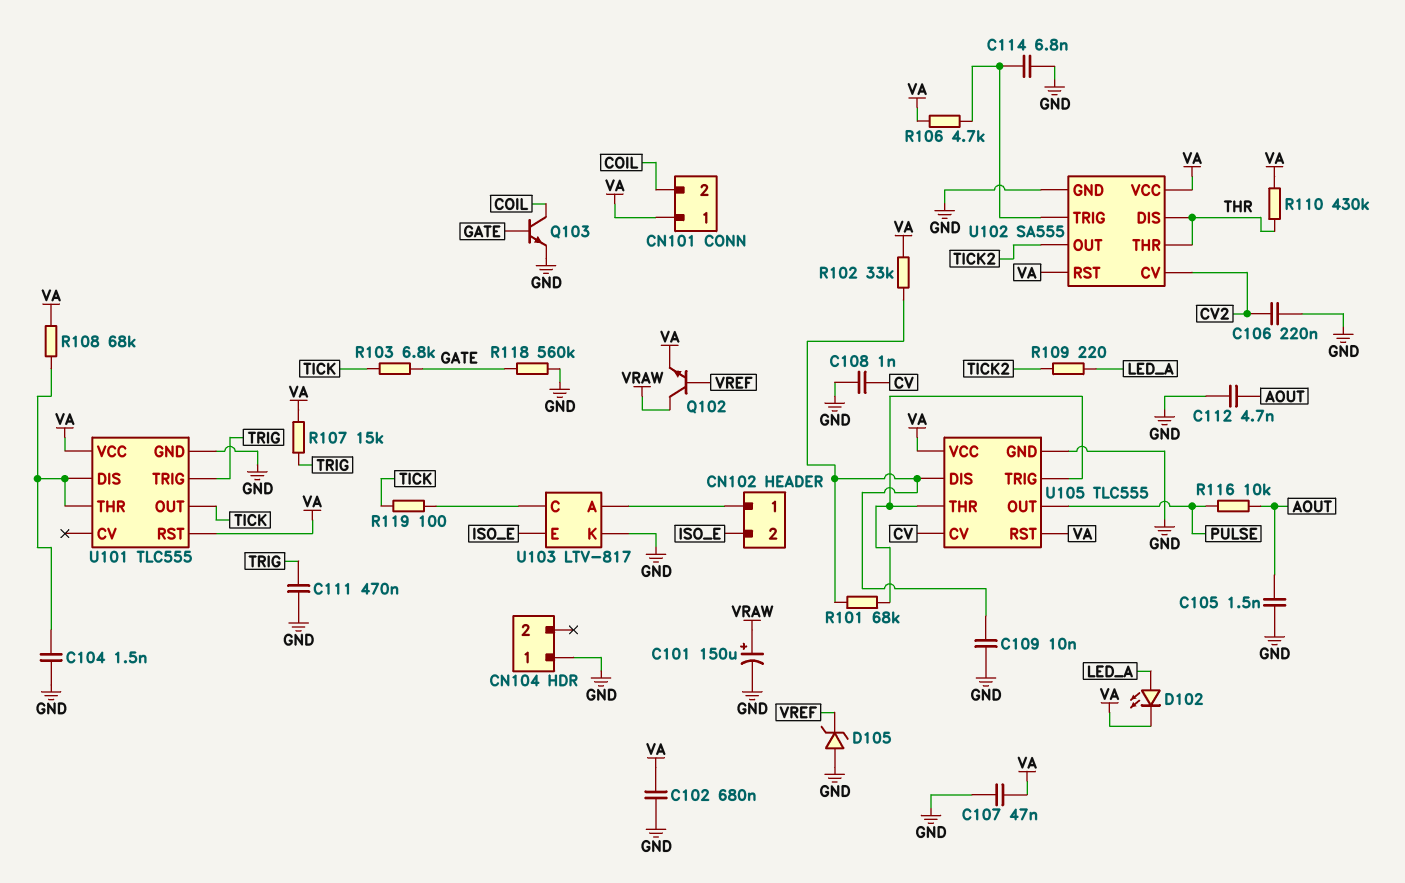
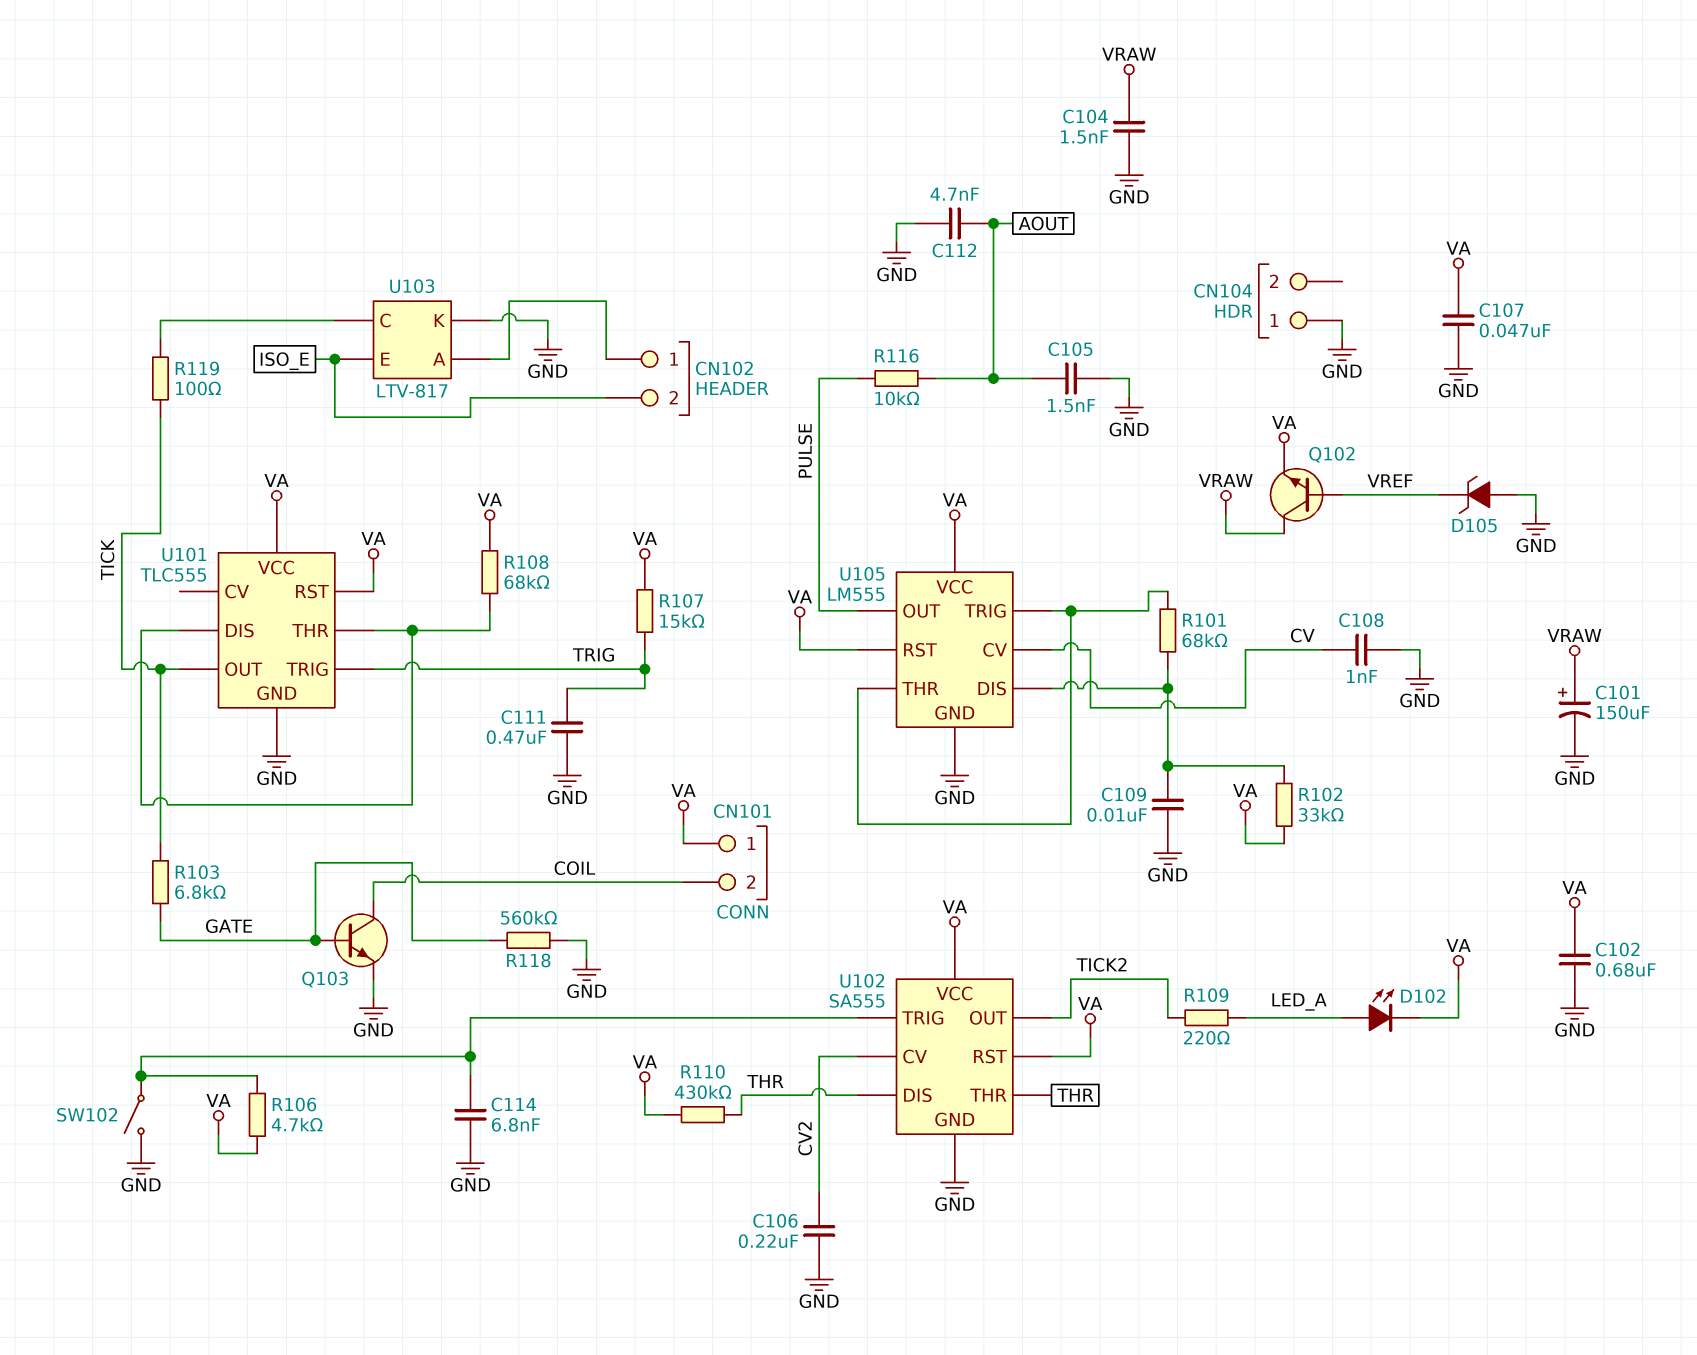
C104: 1.5nF (GND, U101/DIS) -> 1.5nF (GND, VRAW)
SW102: none -> switch (GND, U102/TRIG)
U105: TLC555 -> LM555

